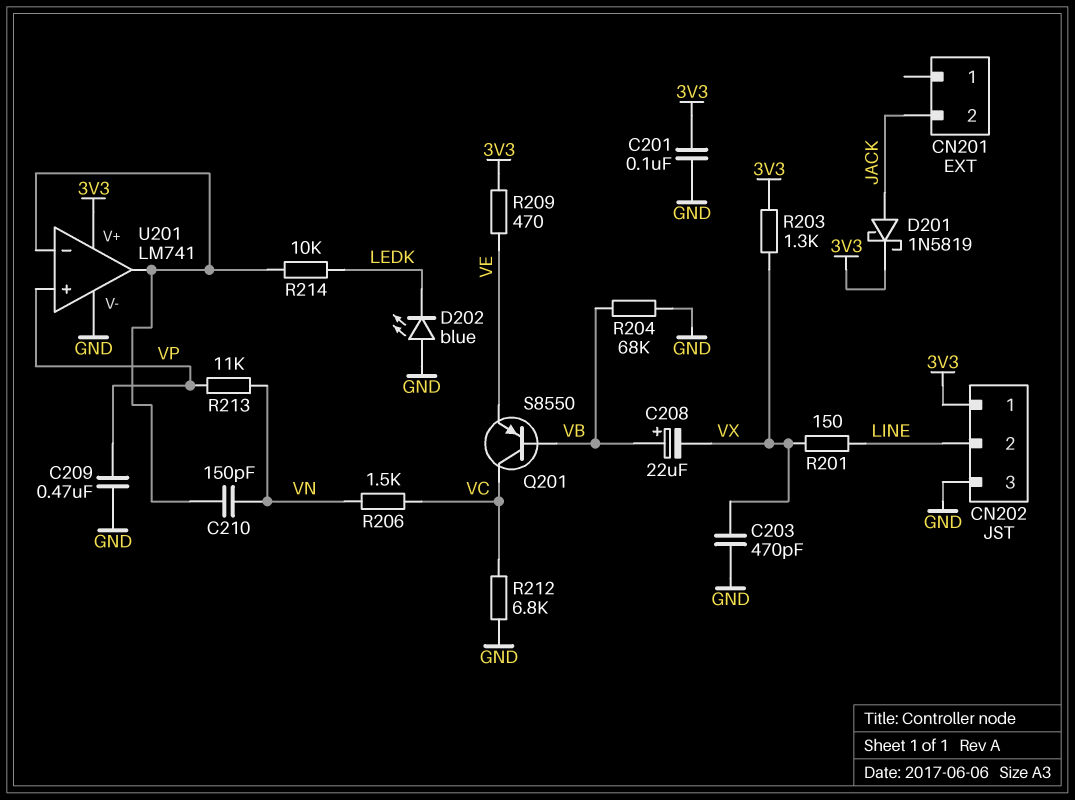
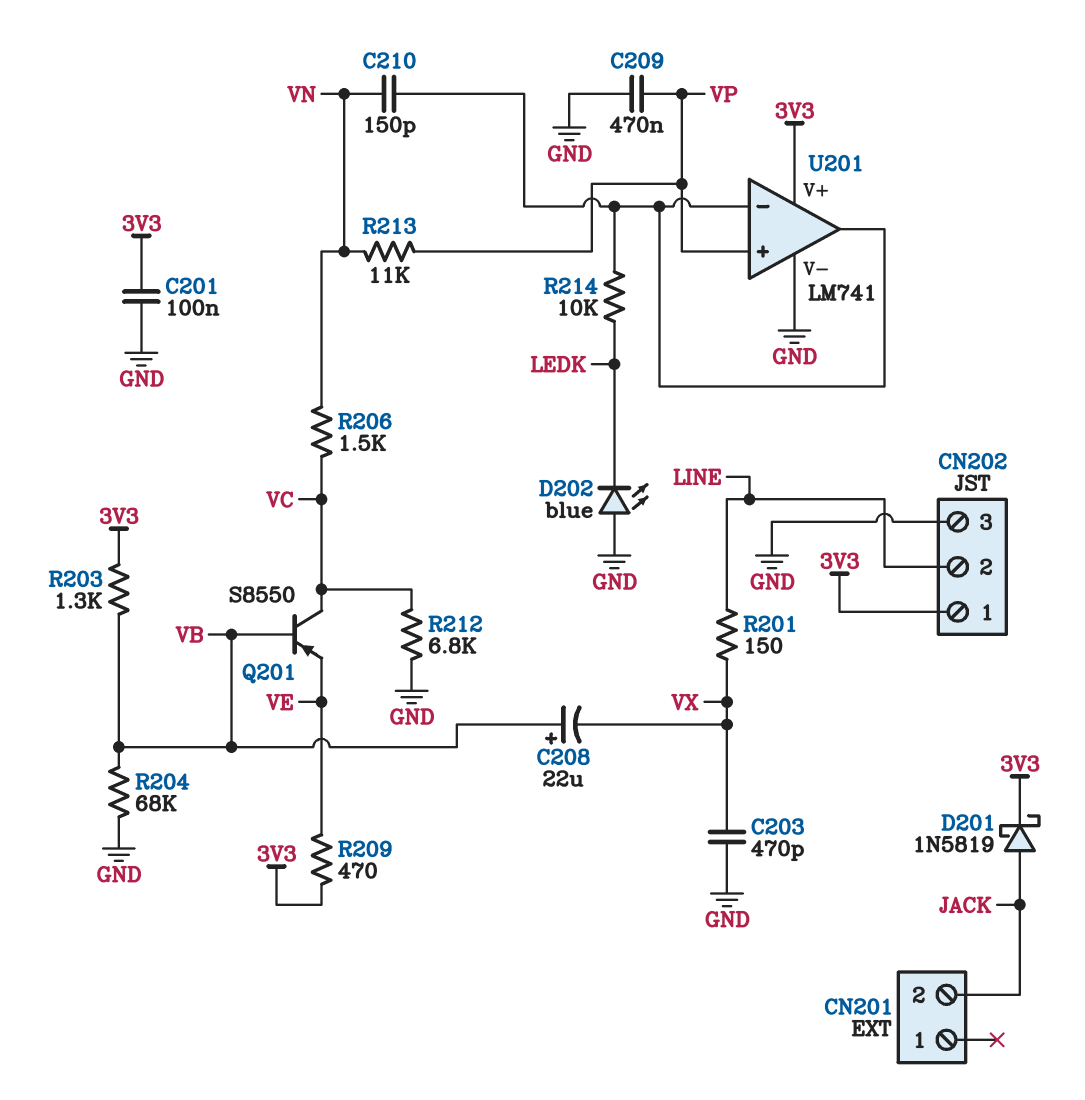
R203: 1.3k (3V3, VX) -> 1.3k (3V3, VB)

